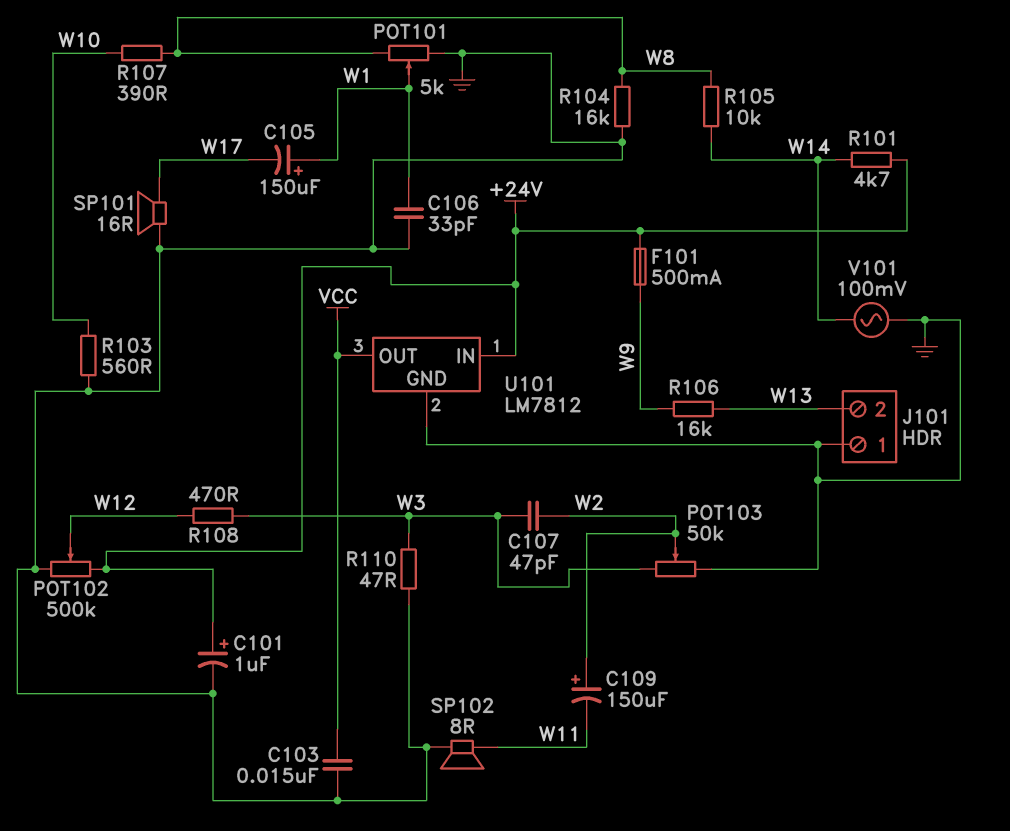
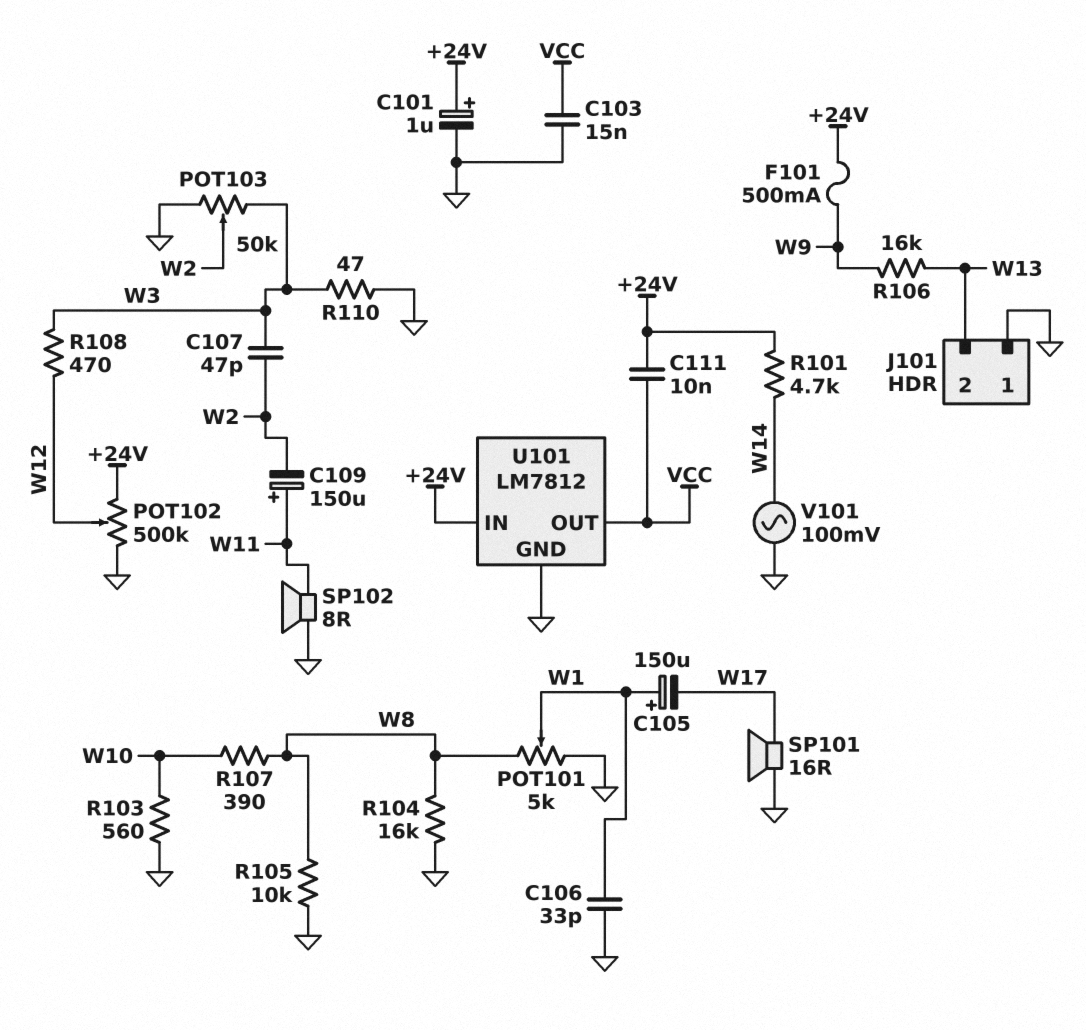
C109: 150uF (plus W2, minus W11) -> 150uF (plus W11, minus W2)
C111: none -> 10nF (+24V, VCC)
R105: 10k (W8, W14) -> 10k (GND, W8)

